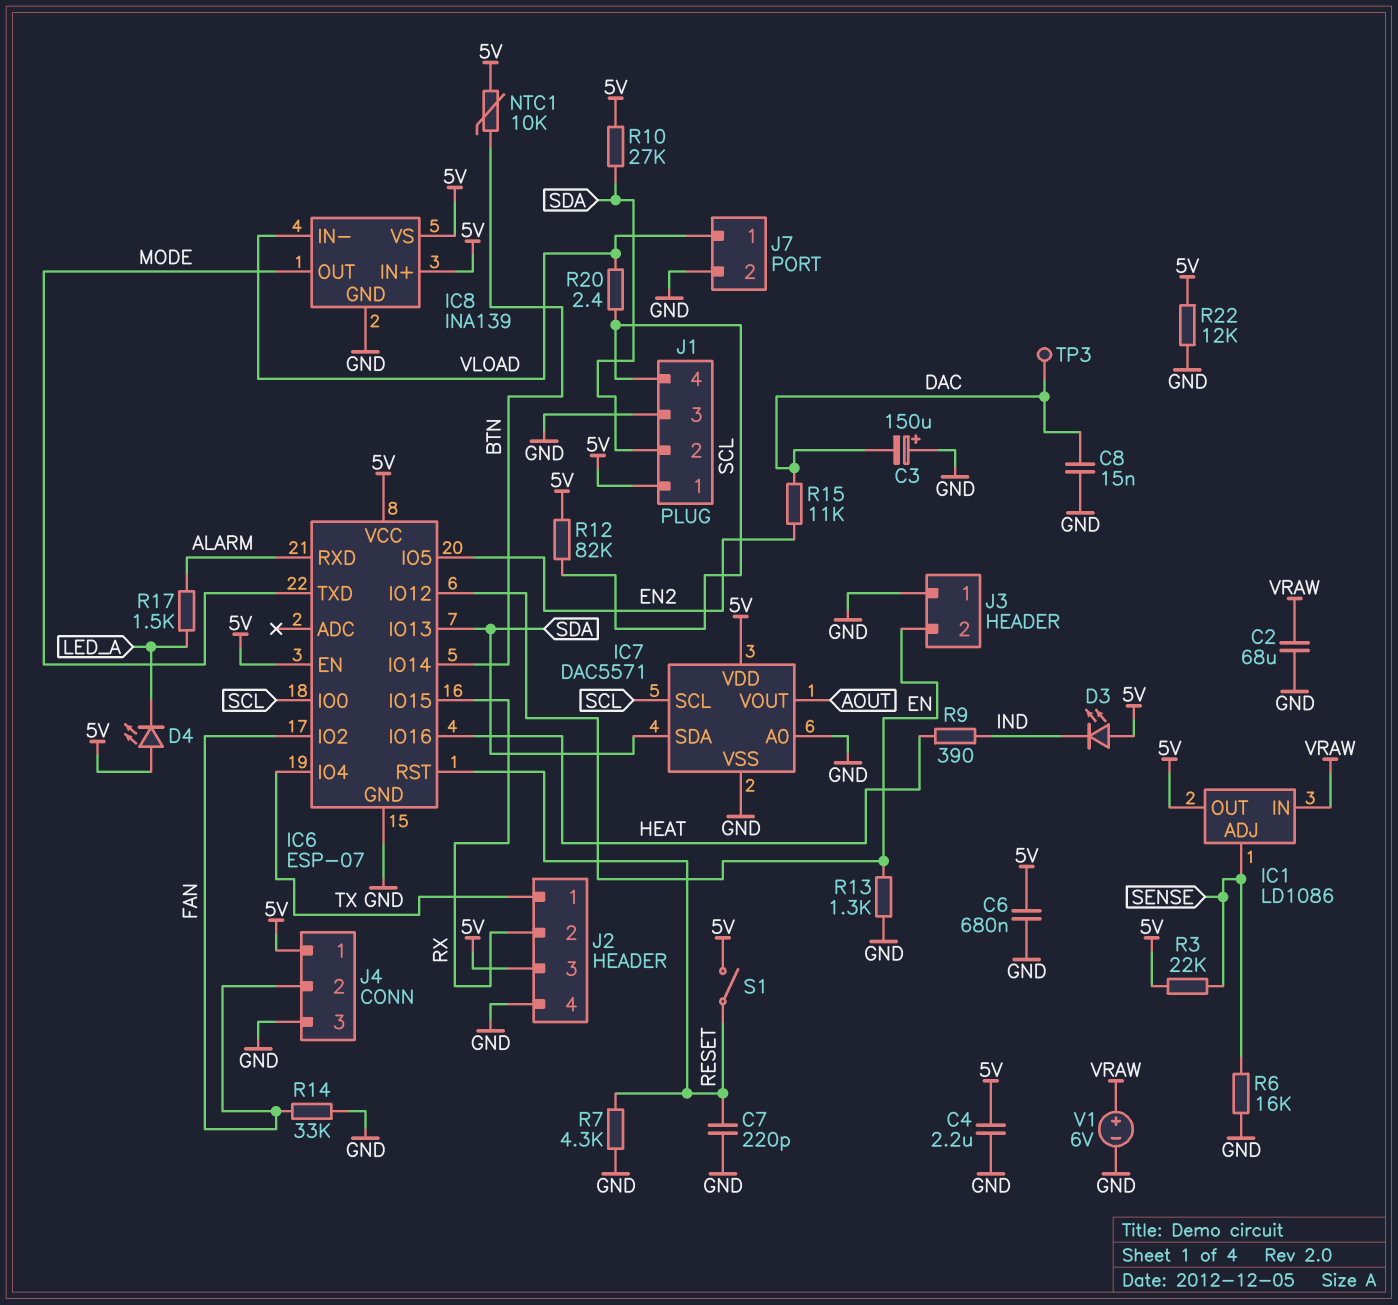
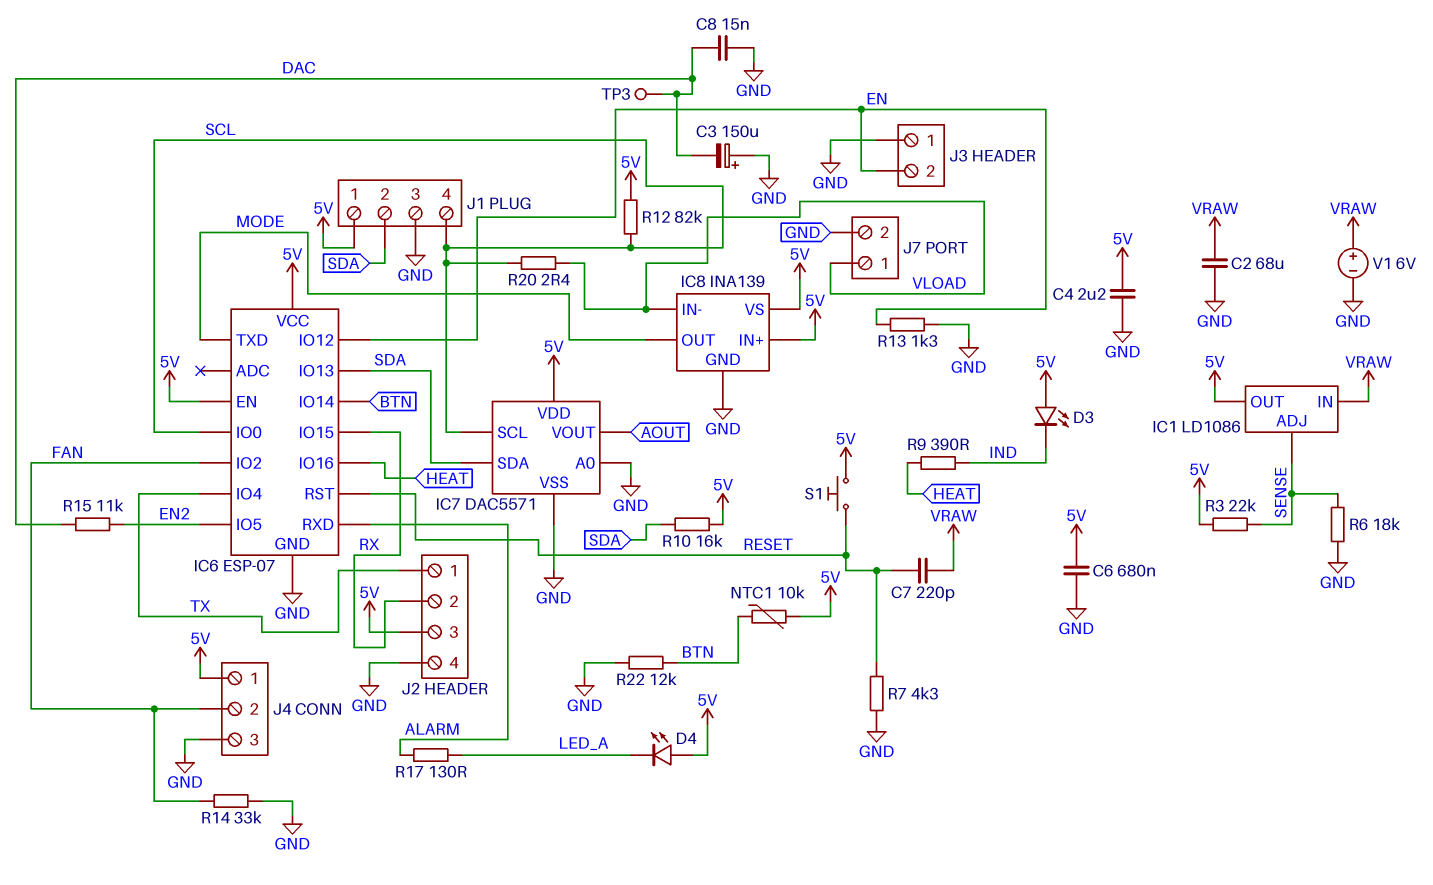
C7: 220pF (GND, RESET) -> 220pF (RESET, VRAW)
R6: 16k (GND, SENSE) -> 18k (GND, SENSE)
R10: 27k (5V, SDA) -> 16k (5V, SDA)
R17: 1.5k (ALARM, LED_A) -> 130 (ALARM, LED_A)
R22: 12k (5V, GND) -> 12k (BTN, GND)
S1: switch (5V, RESET) -> button (5V, RESET)

